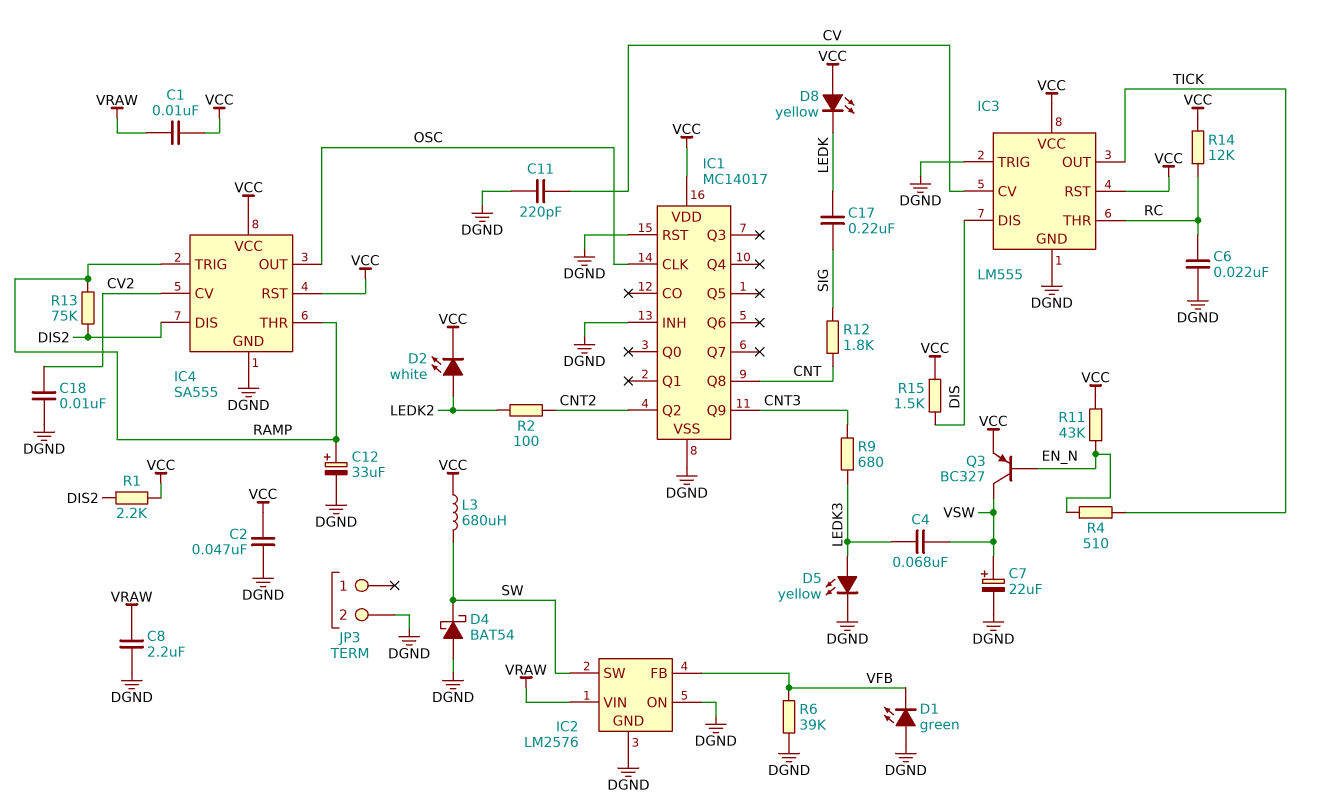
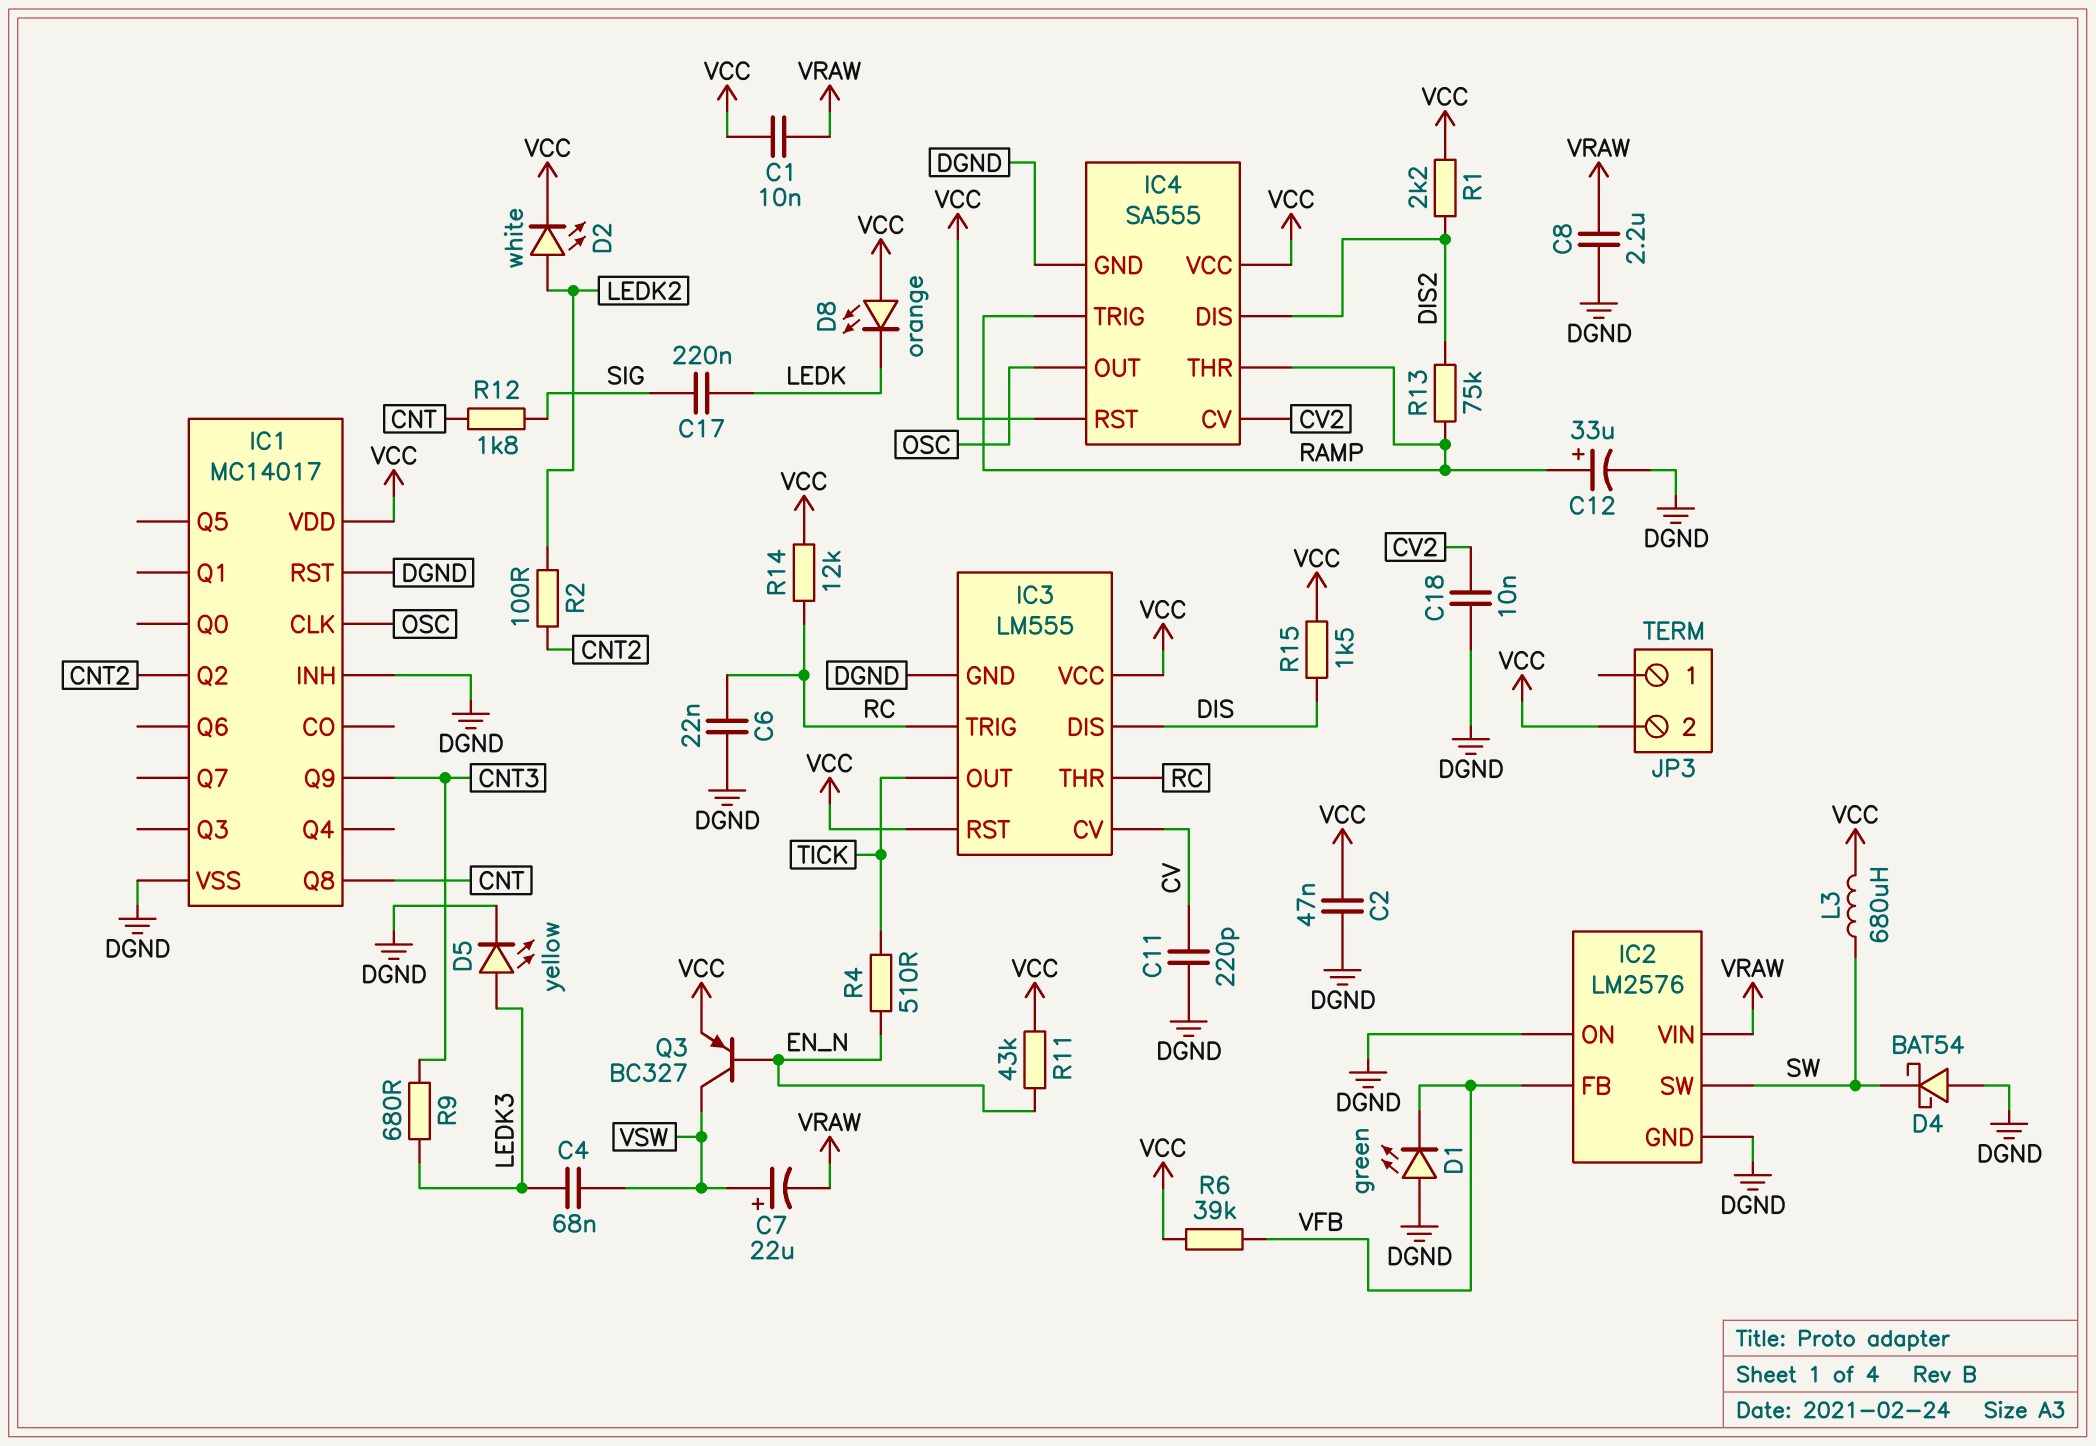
C7: 22uF (plus VSW, minus DGND) -> 22uF (plus VSW, minus VRAW)
D8: LED yellow (A VCC, K LEDK) -> LED orange (A VCC, K LEDK)
IC3 pin TRIG: DGND -> RC
JP3 pin 2: DGND -> VCC
R6: 39k (DGND, VFB) -> 39k (VCC, VFB)

